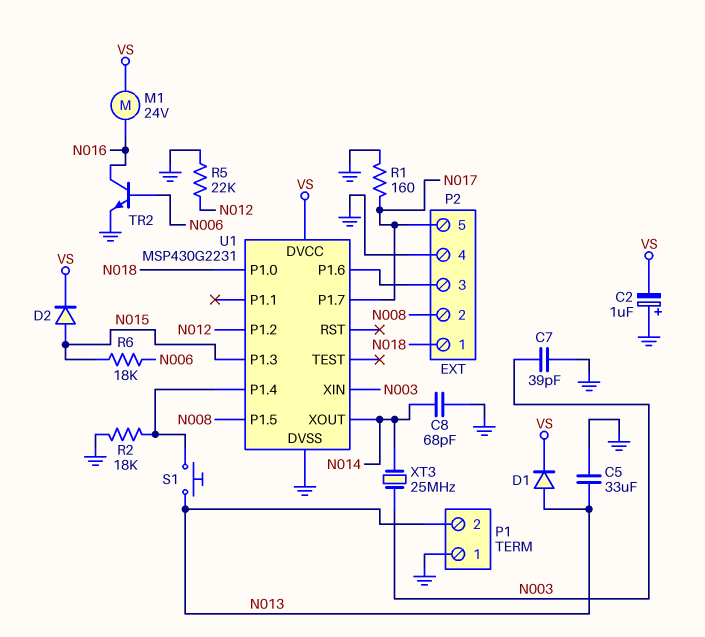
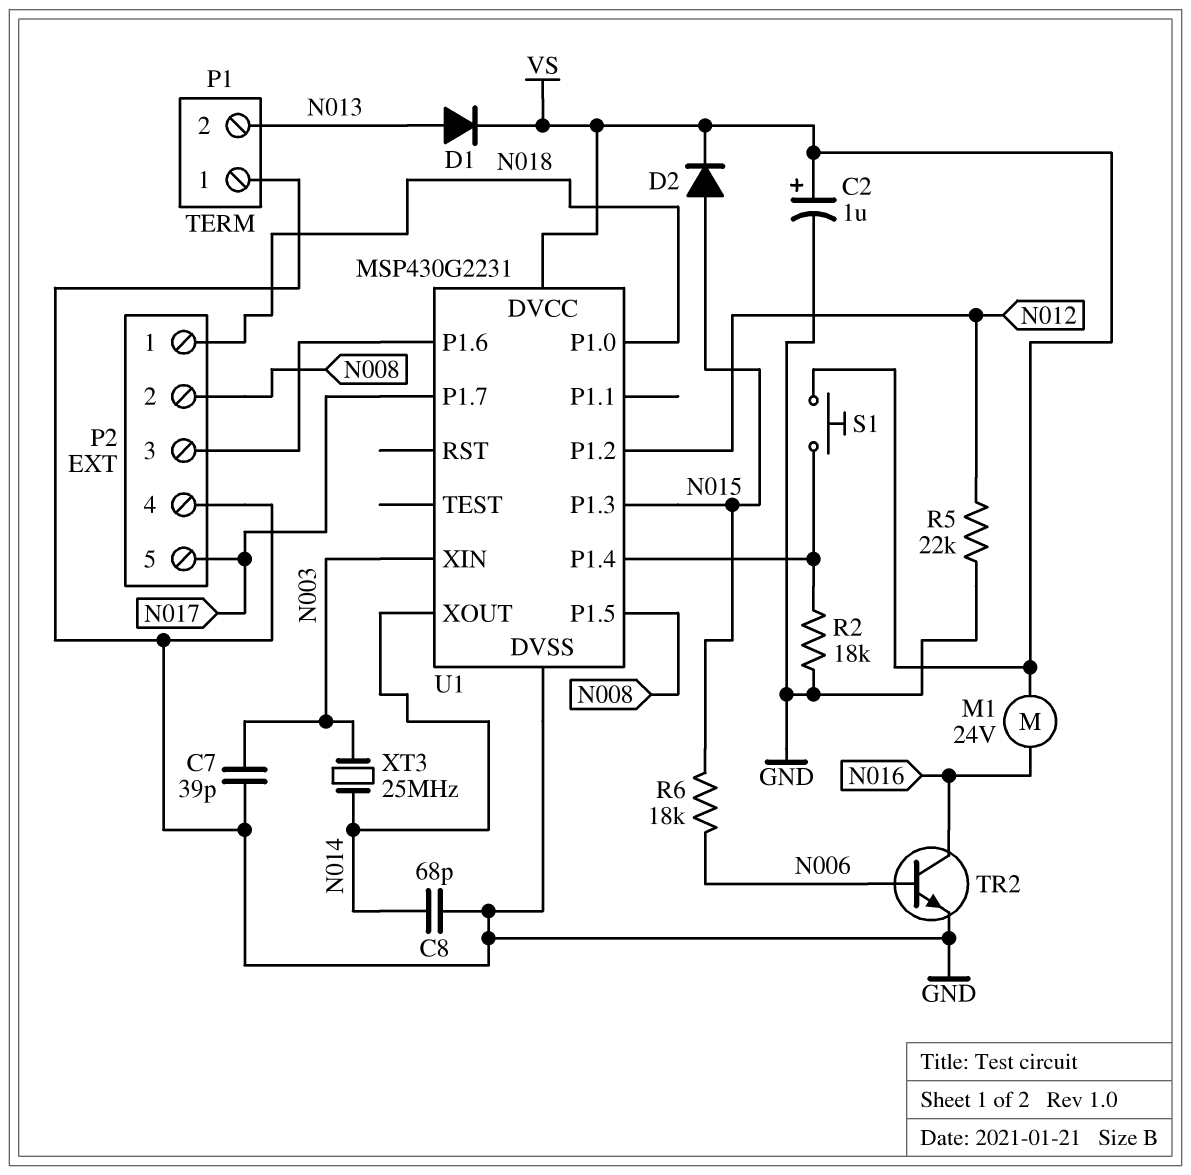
C2: 1uF (plus GND, minus VS) -> 1uF (plus VS, minus GND)
C5: 33uF (GND, N013) -> none
R1: 160 (GND, N017) -> none
S1: button (N013, U1/P1.4) -> button (U1/P1.4, VS)

